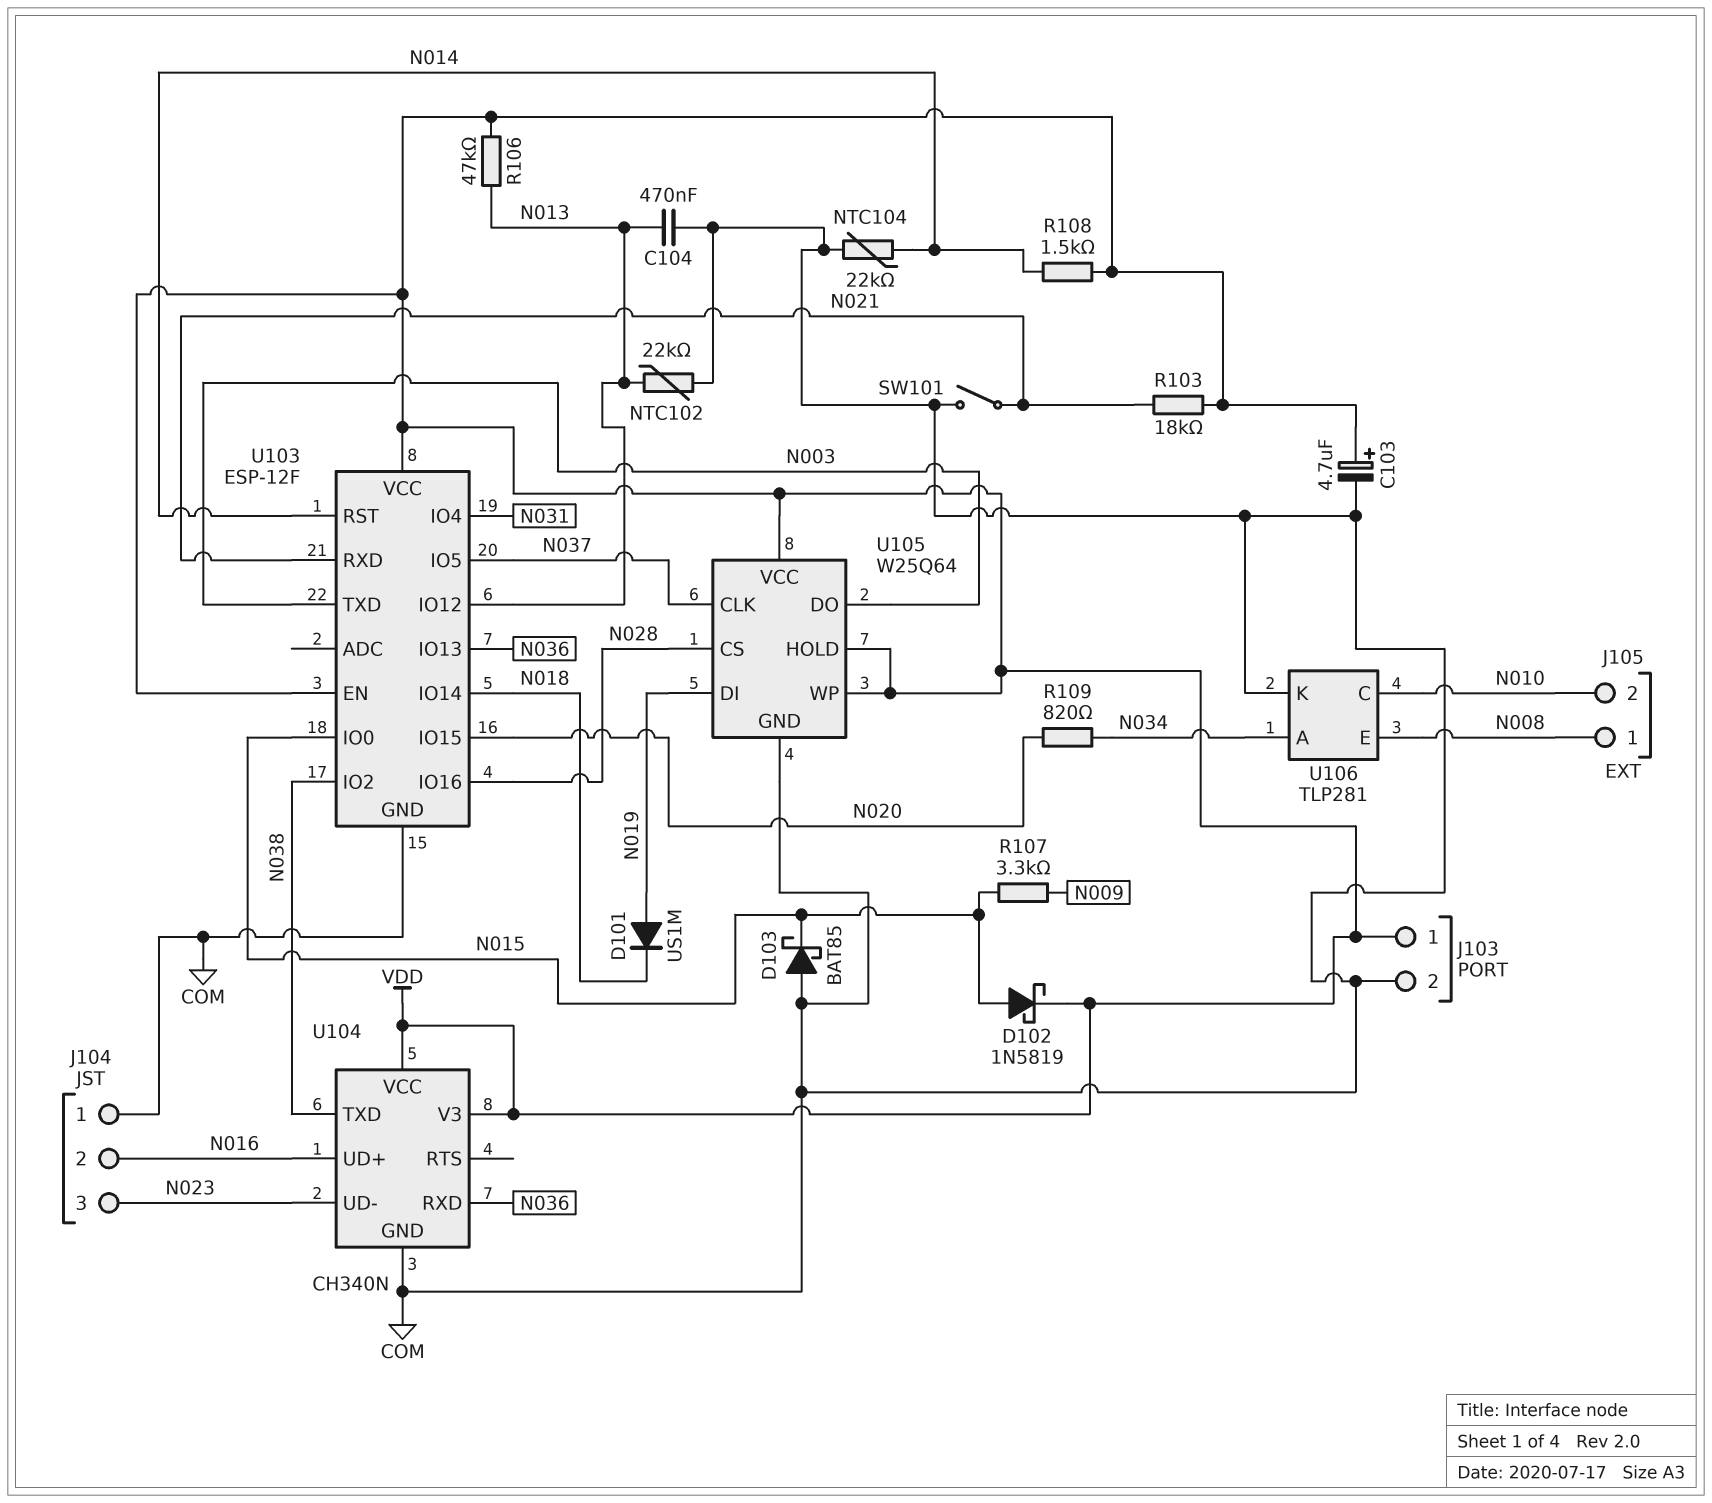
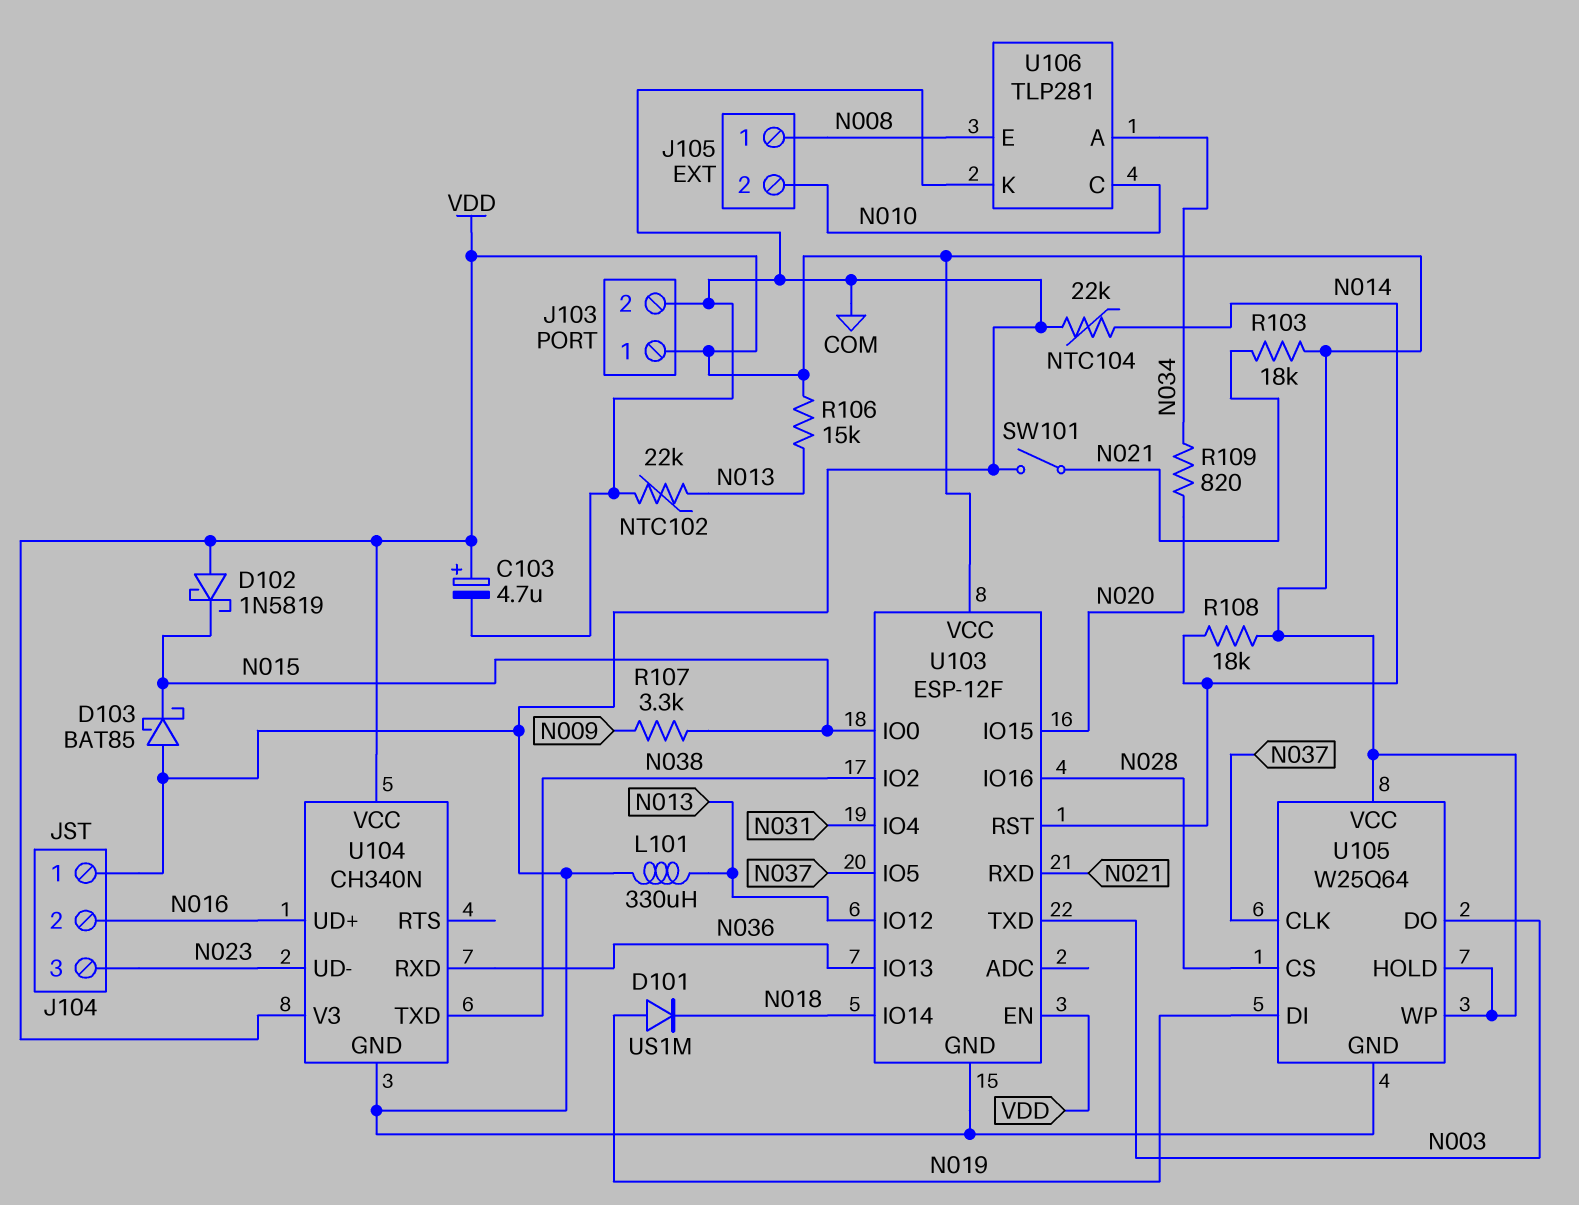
C104: 470nF (COM, N013) -> none
D102: schottky 1N5819 (A N015, K VDD) -> schottky 1N5819 (A VDD, K N015)
L101: none -> 330uH (COM, N013)
R106: 47k (N013, VDD) -> 15k (N013, VDD)
R108: 1.5k (N014, VDD) -> 18k (N014, VDD)

